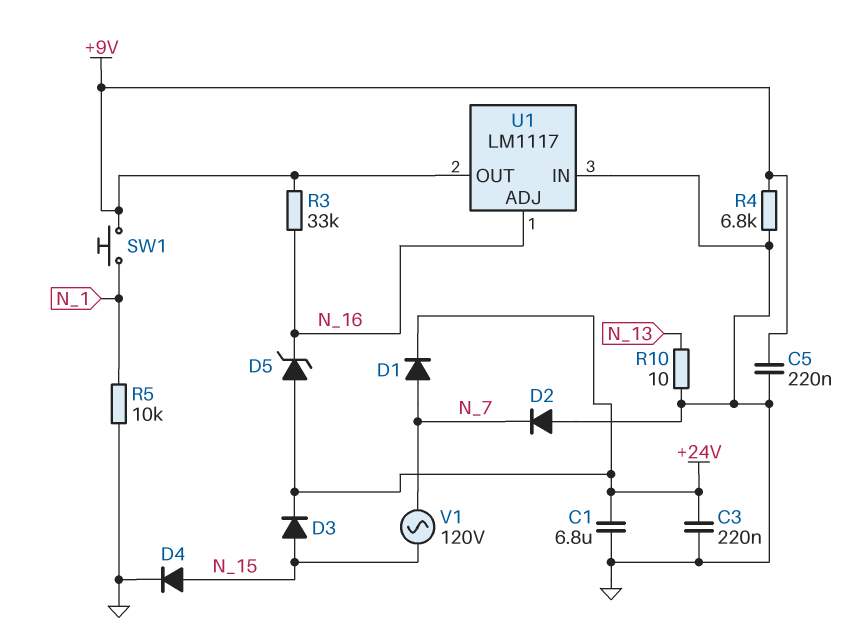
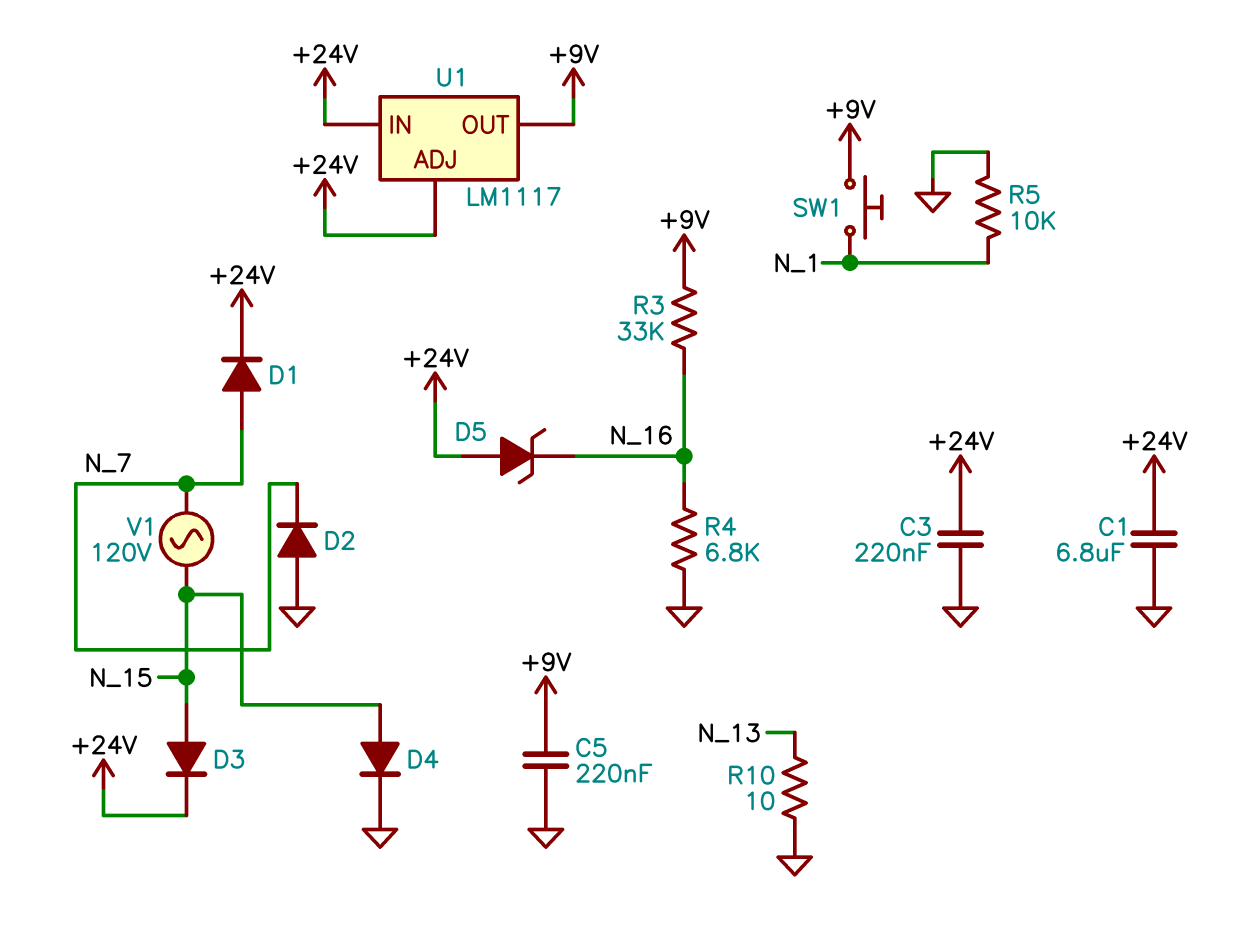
R4: 6.8k (+9V, GND) -> 6.8k (GND, N_16)
U1 pin ADJ: N_16 -> +24V
U1 pin IN: GND -> +24V

